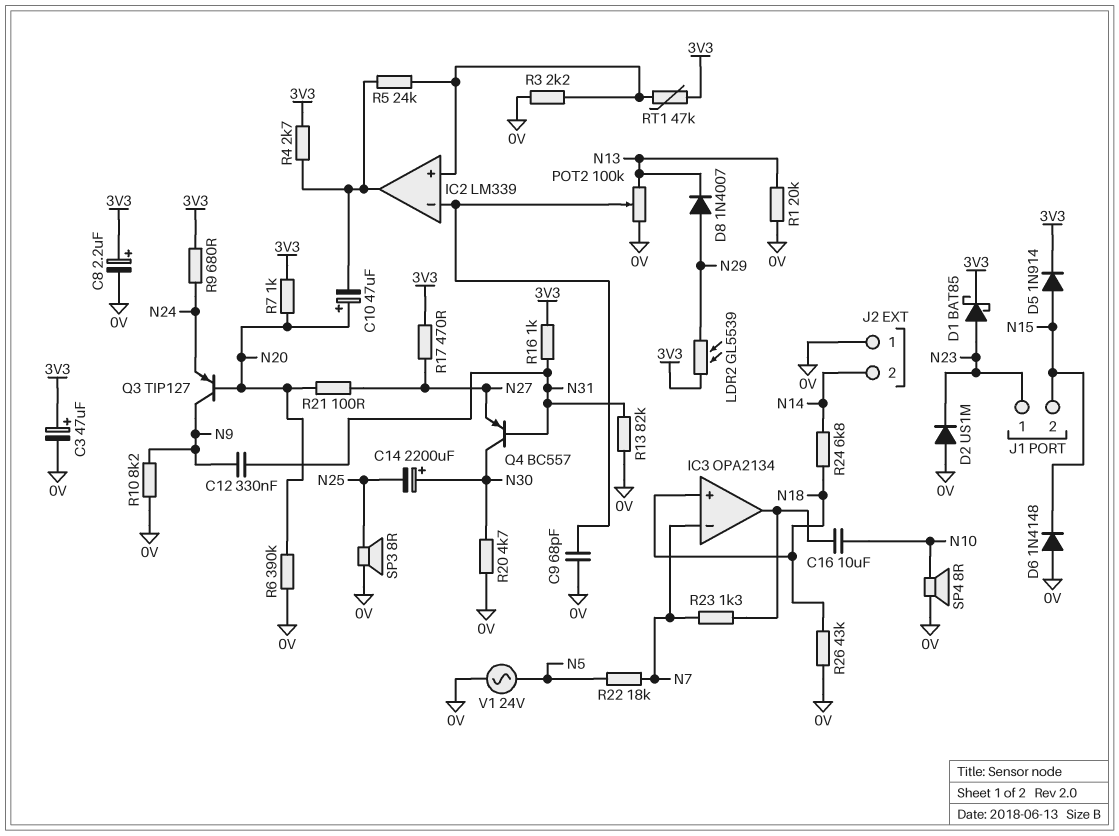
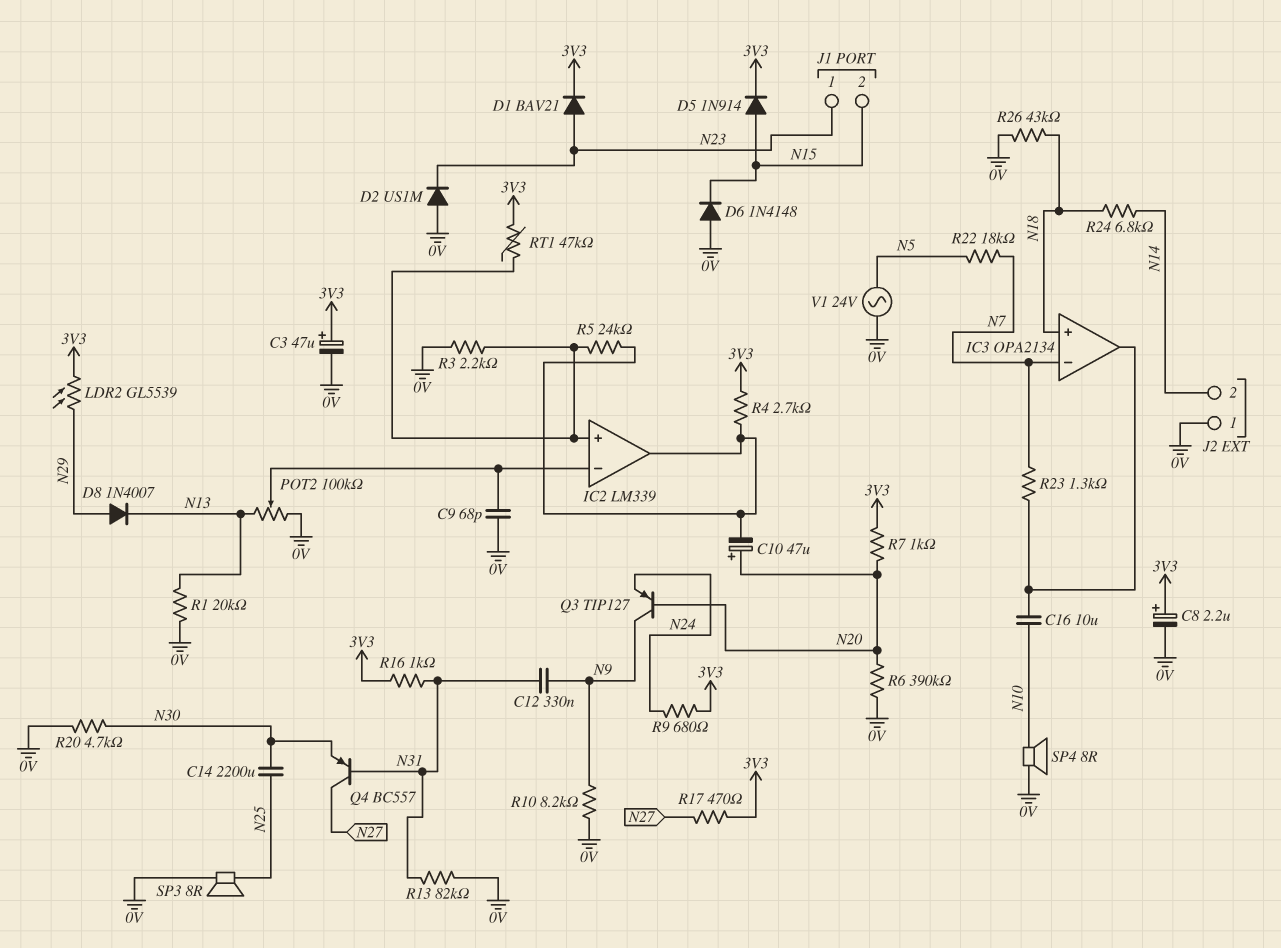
C14: 2200uF (plus N30, minus N25) -> 2200uF (N25, N30)
D1: schottky BAT85 (A N23, K 3V3) -> diode BAV21 (A N23, K 3V3)
Q4: PNP BC557 (B N31, C N30, E N27) -> PNP BC557 (B N31, C N27, E N30)
R21: 100 (N20, N27) -> none

